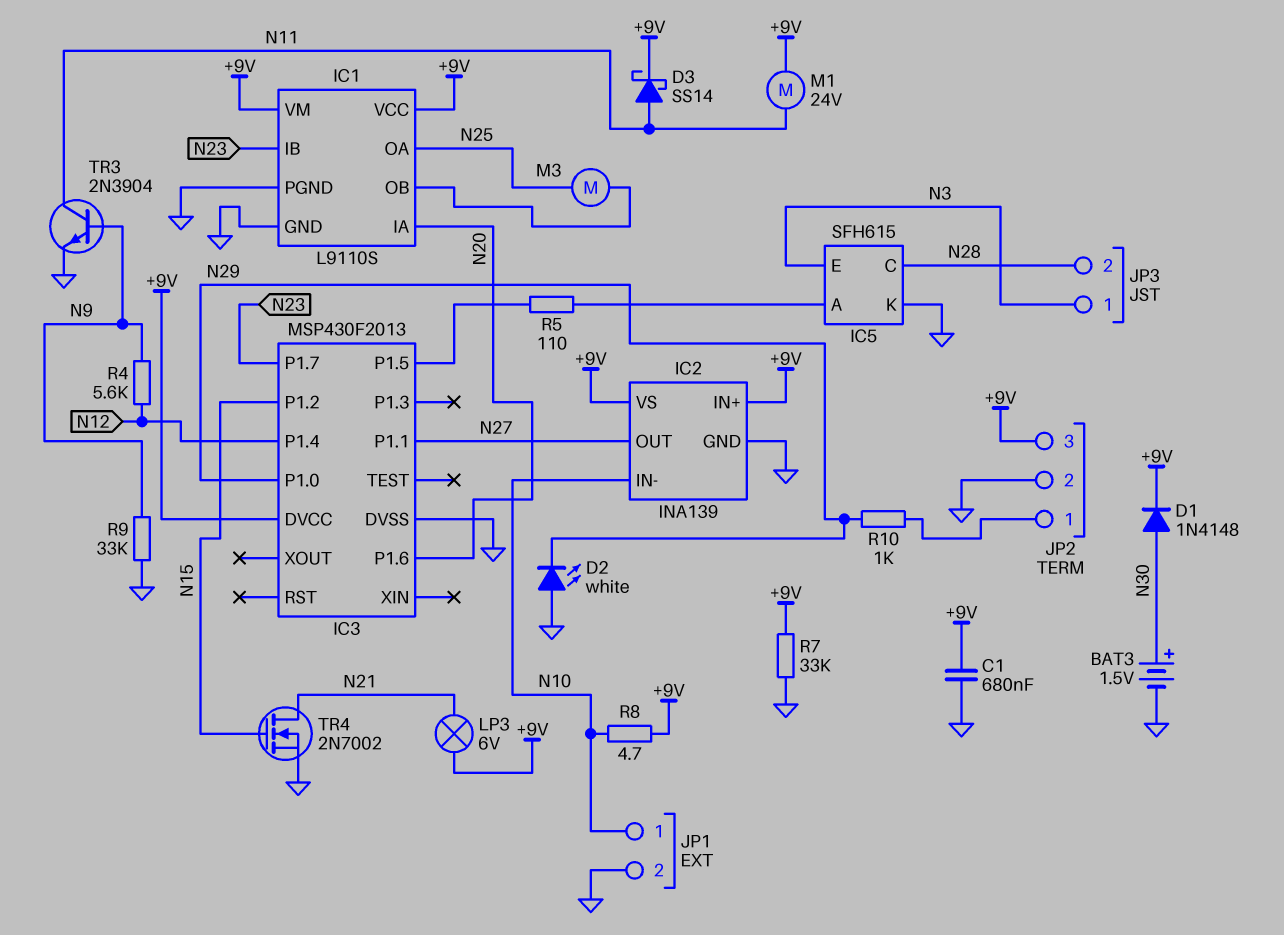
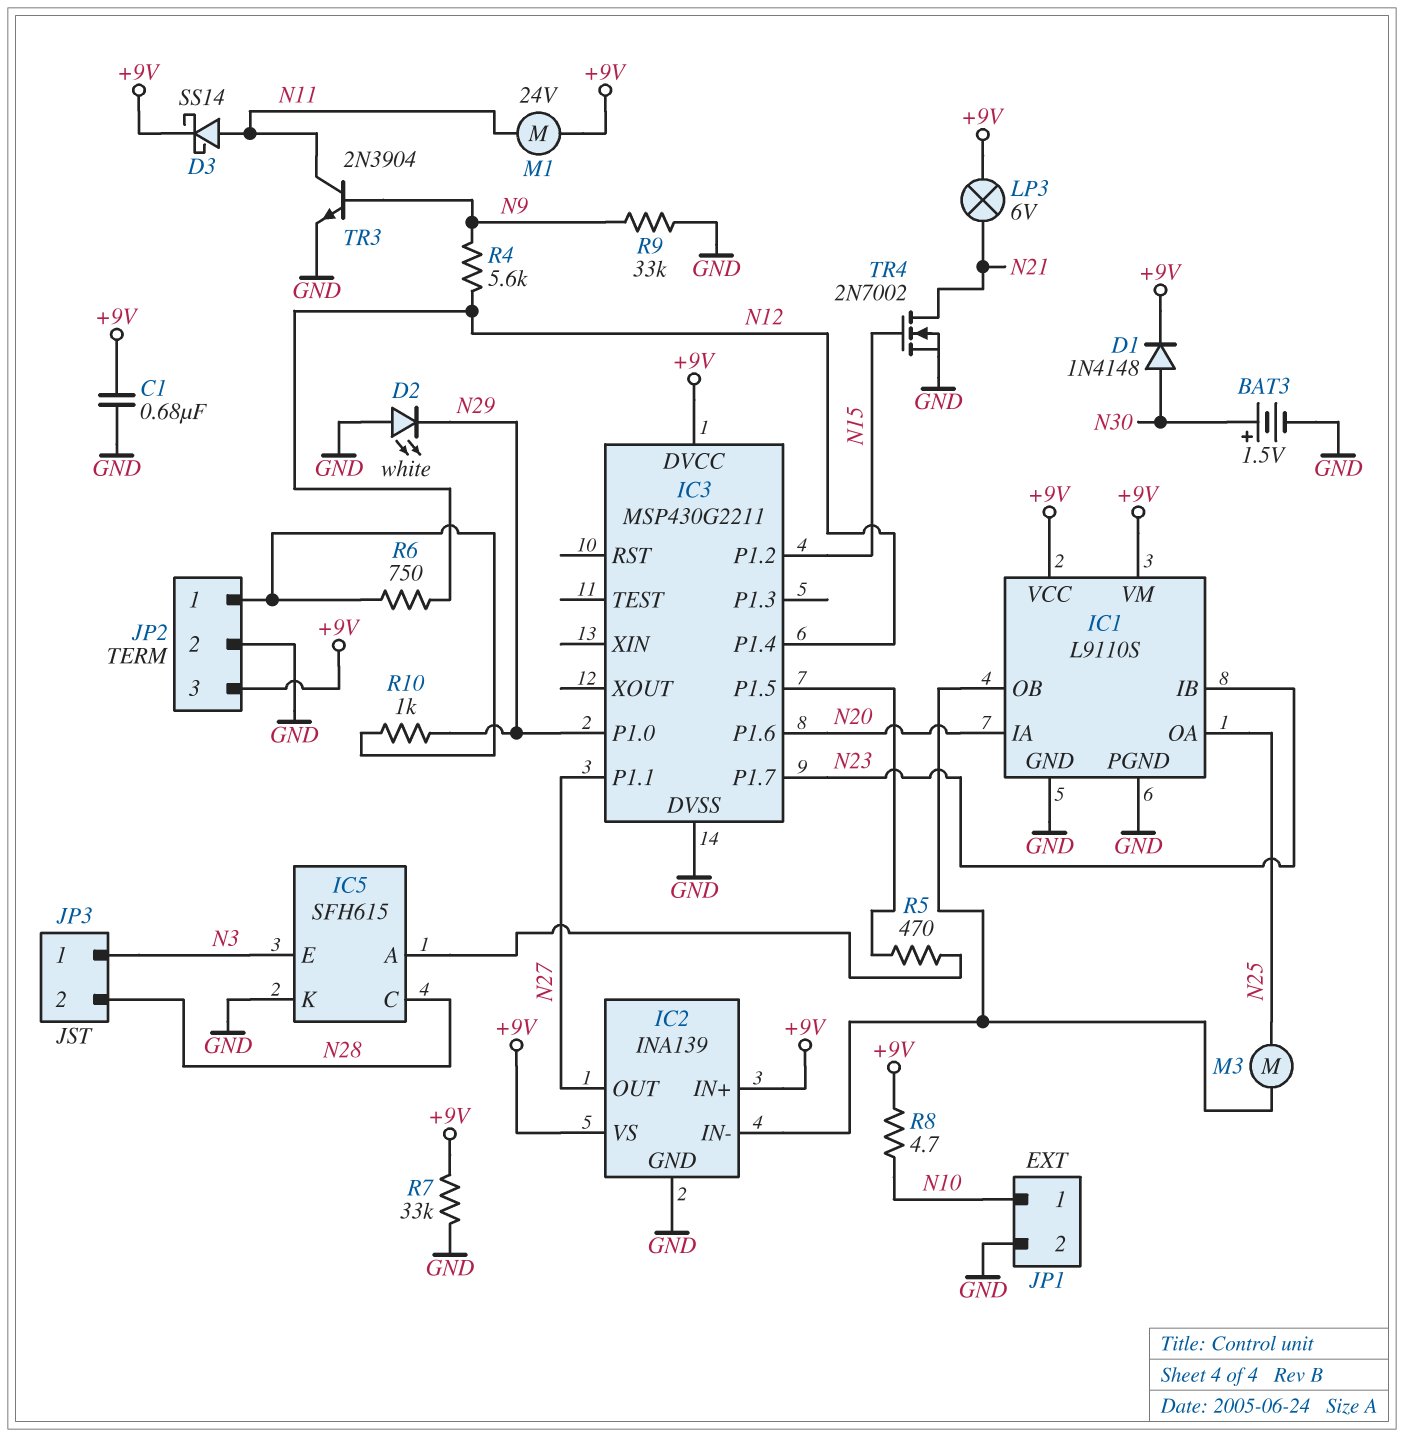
IC2 pin IN-: N10 -> IC1/OB
IC3: MSP430F2013 -> MSP430G2211
R5: 110 (IC3/P1.5, IC5/A) -> 470 (IC3/P1.5, IC5/A)
R6: none -> 750 (JP2/1, N12)

